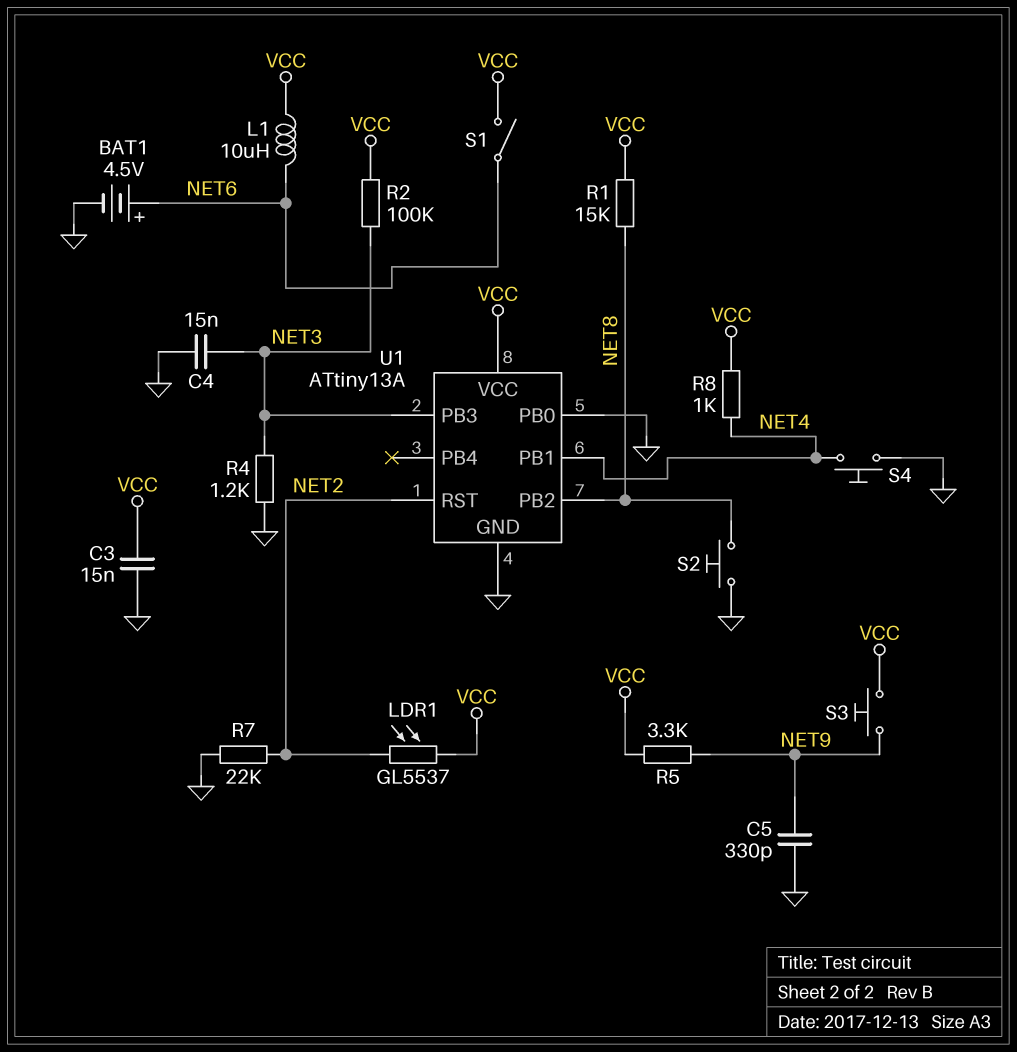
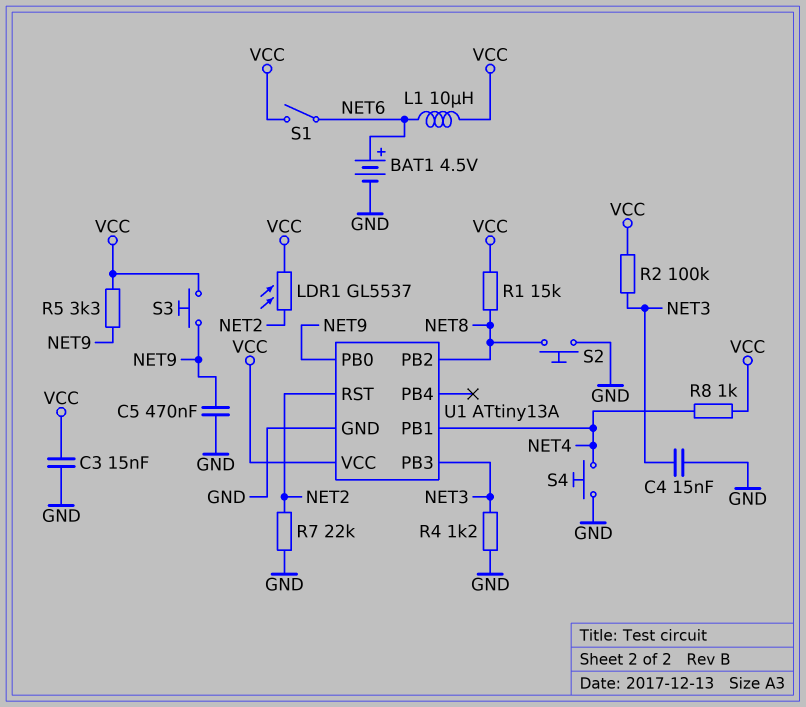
C5: 330pF (GND, NET9) -> 470nF (GND, NET9)
U1 pin PB0: GND -> NET9

